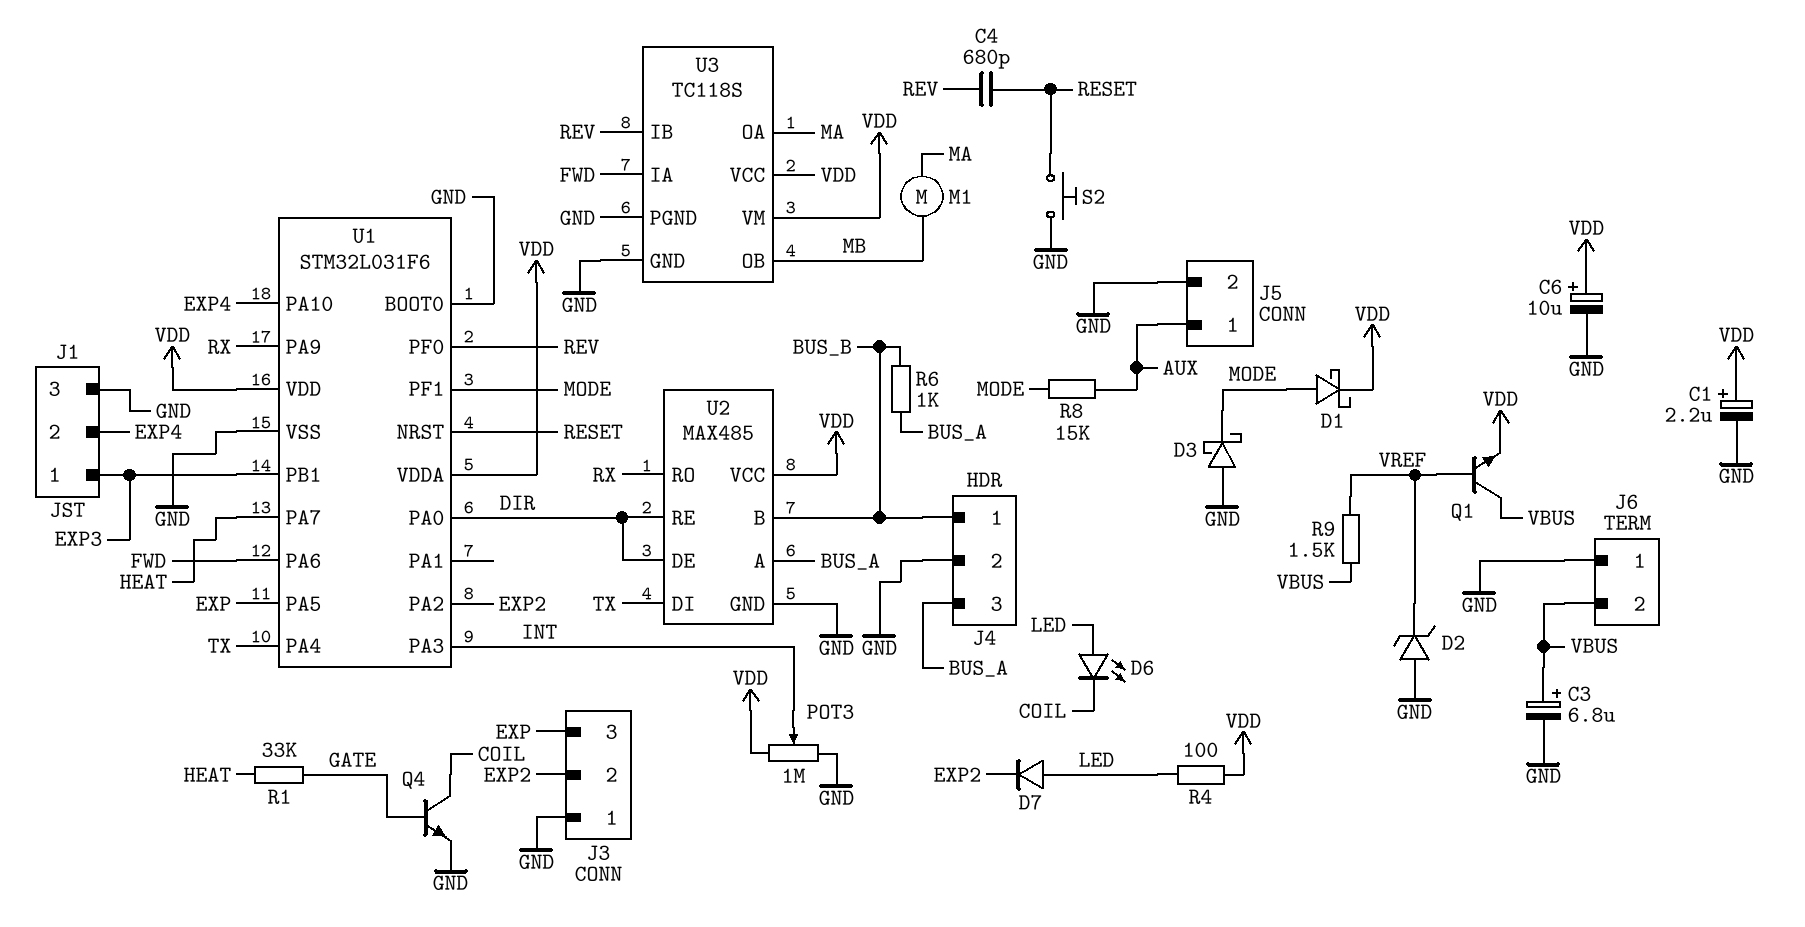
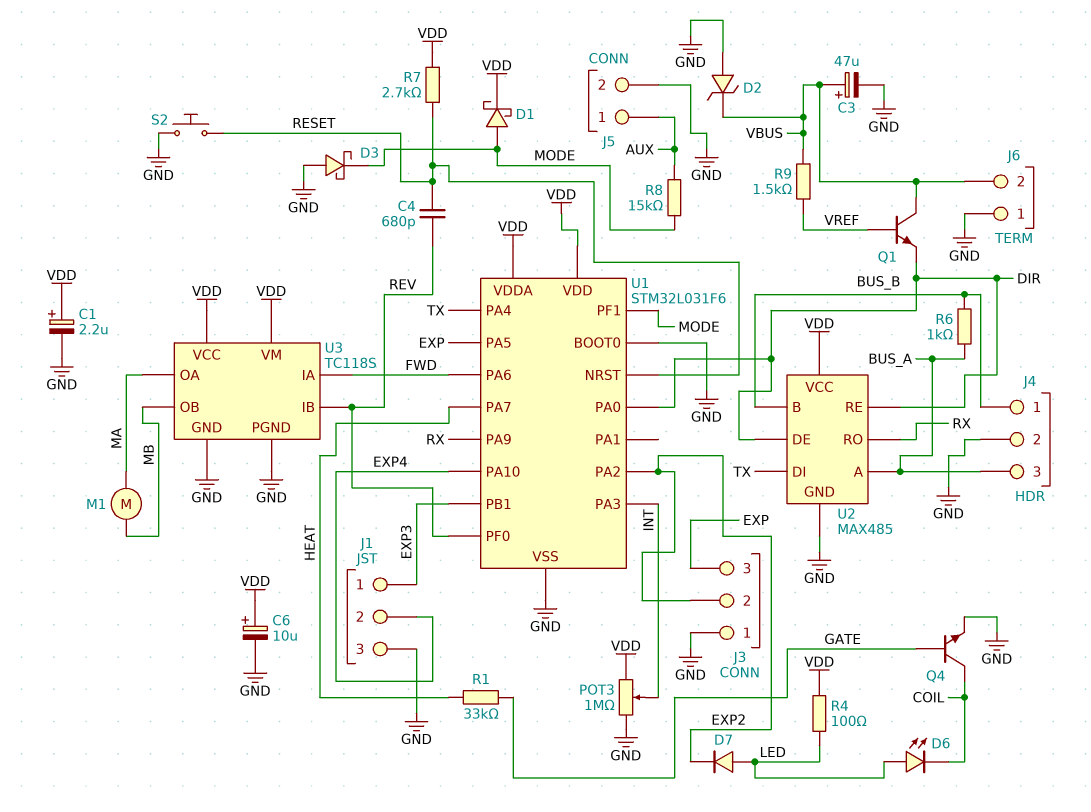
C3: 6.8uF (plus VBUS, minus GND) -> 47uF (plus VBUS, minus GND)
D2: zener (A GND, K VREF) -> zener (A GND, K VBUS)
Q1: NPN (B VREF, C VBUS, E VDD) -> NPN (B VREF, C VBUS, E DIR)
R7: none -> 2.7k (RESET, VDD)

